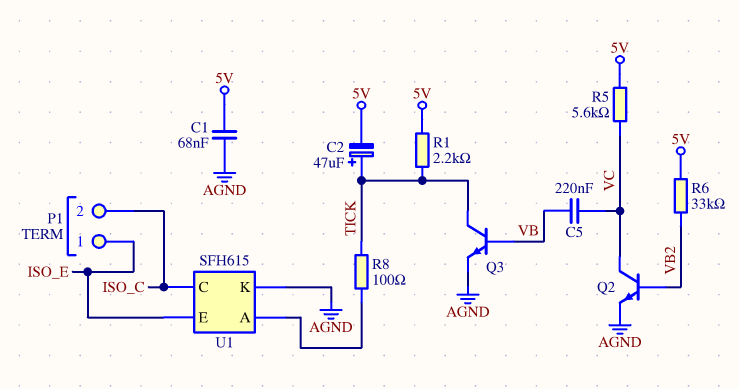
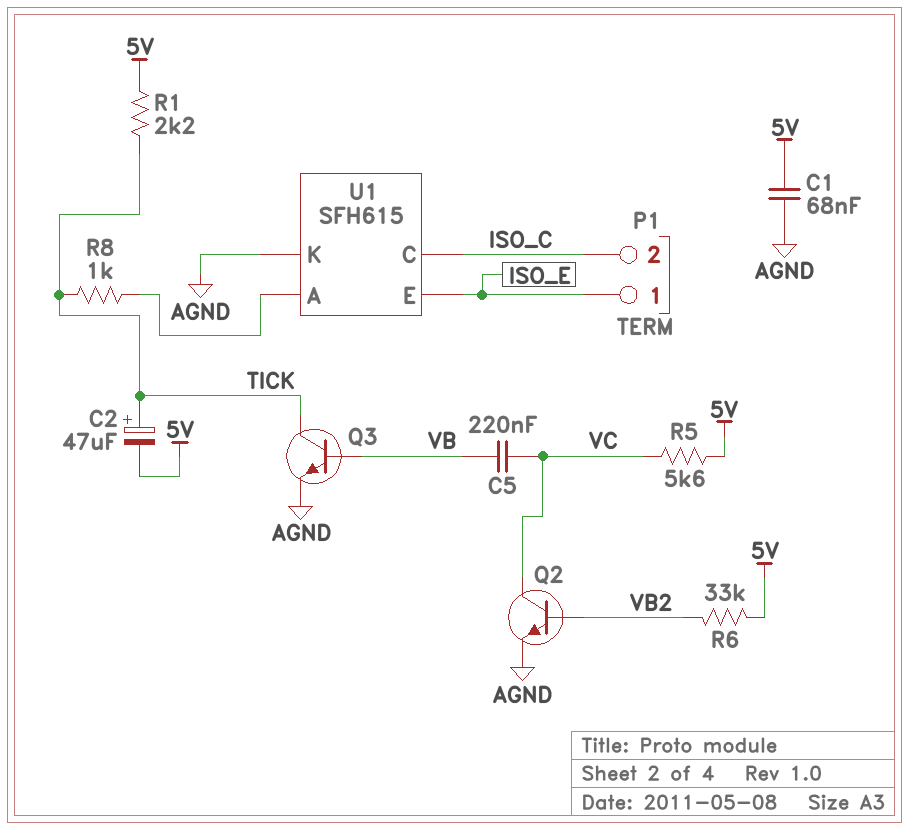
R8: 100 (TICK, U1/A) -> 1k (TICK, U1/A)

